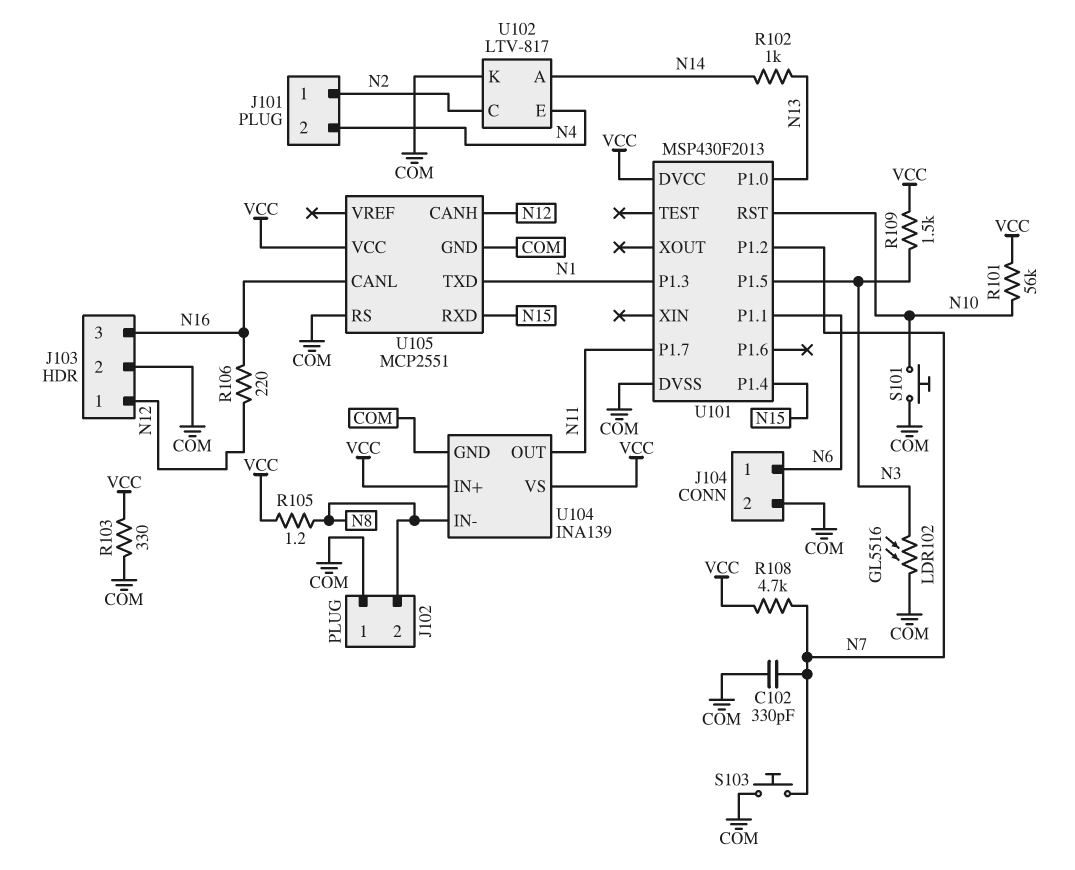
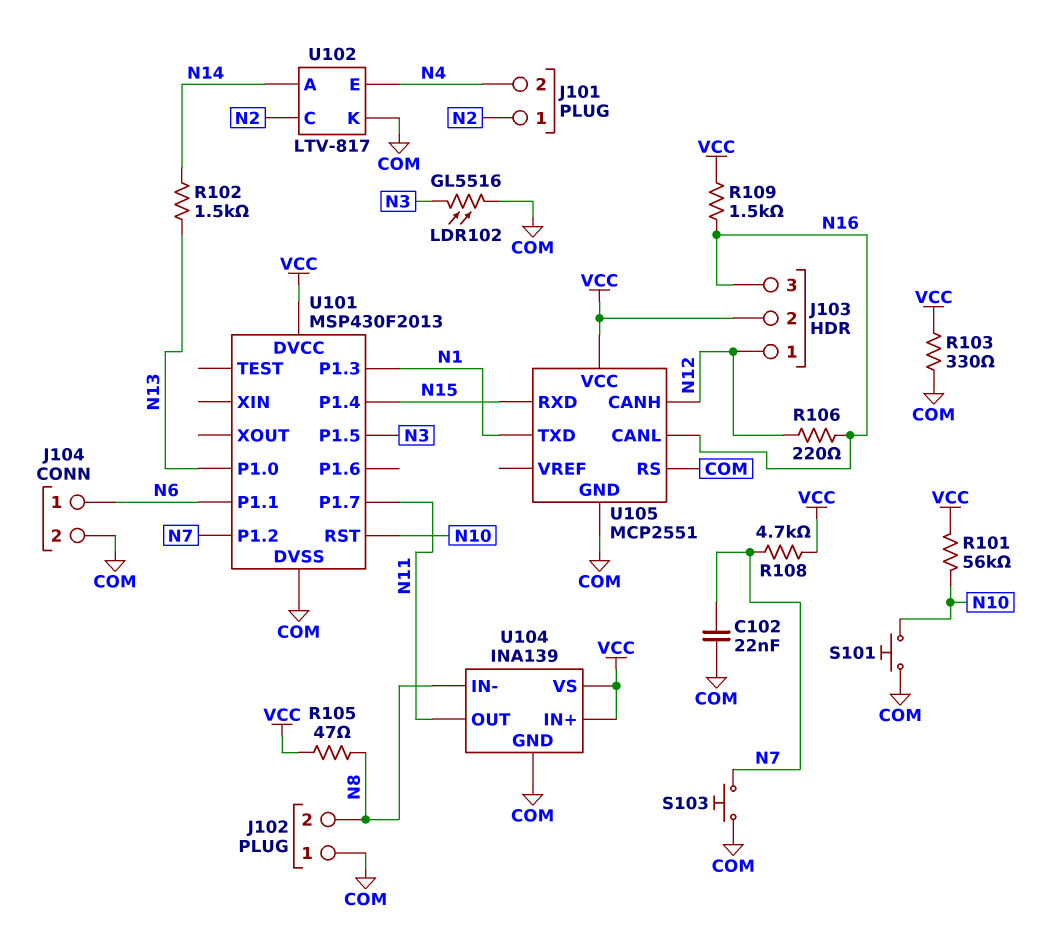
C102: 330pF (COM, N7) -> 22nF (COM, N7)
J103 pin 2: COM -> VCC
R102: 1k (N13, N14) -> 1.5k (N13, N14)
R105: 1.2 (N8, VCC) -> 47 (N8, VCC)
R109: 1.5k (N3, VCC) -> 1.5k (N16, VCC)

